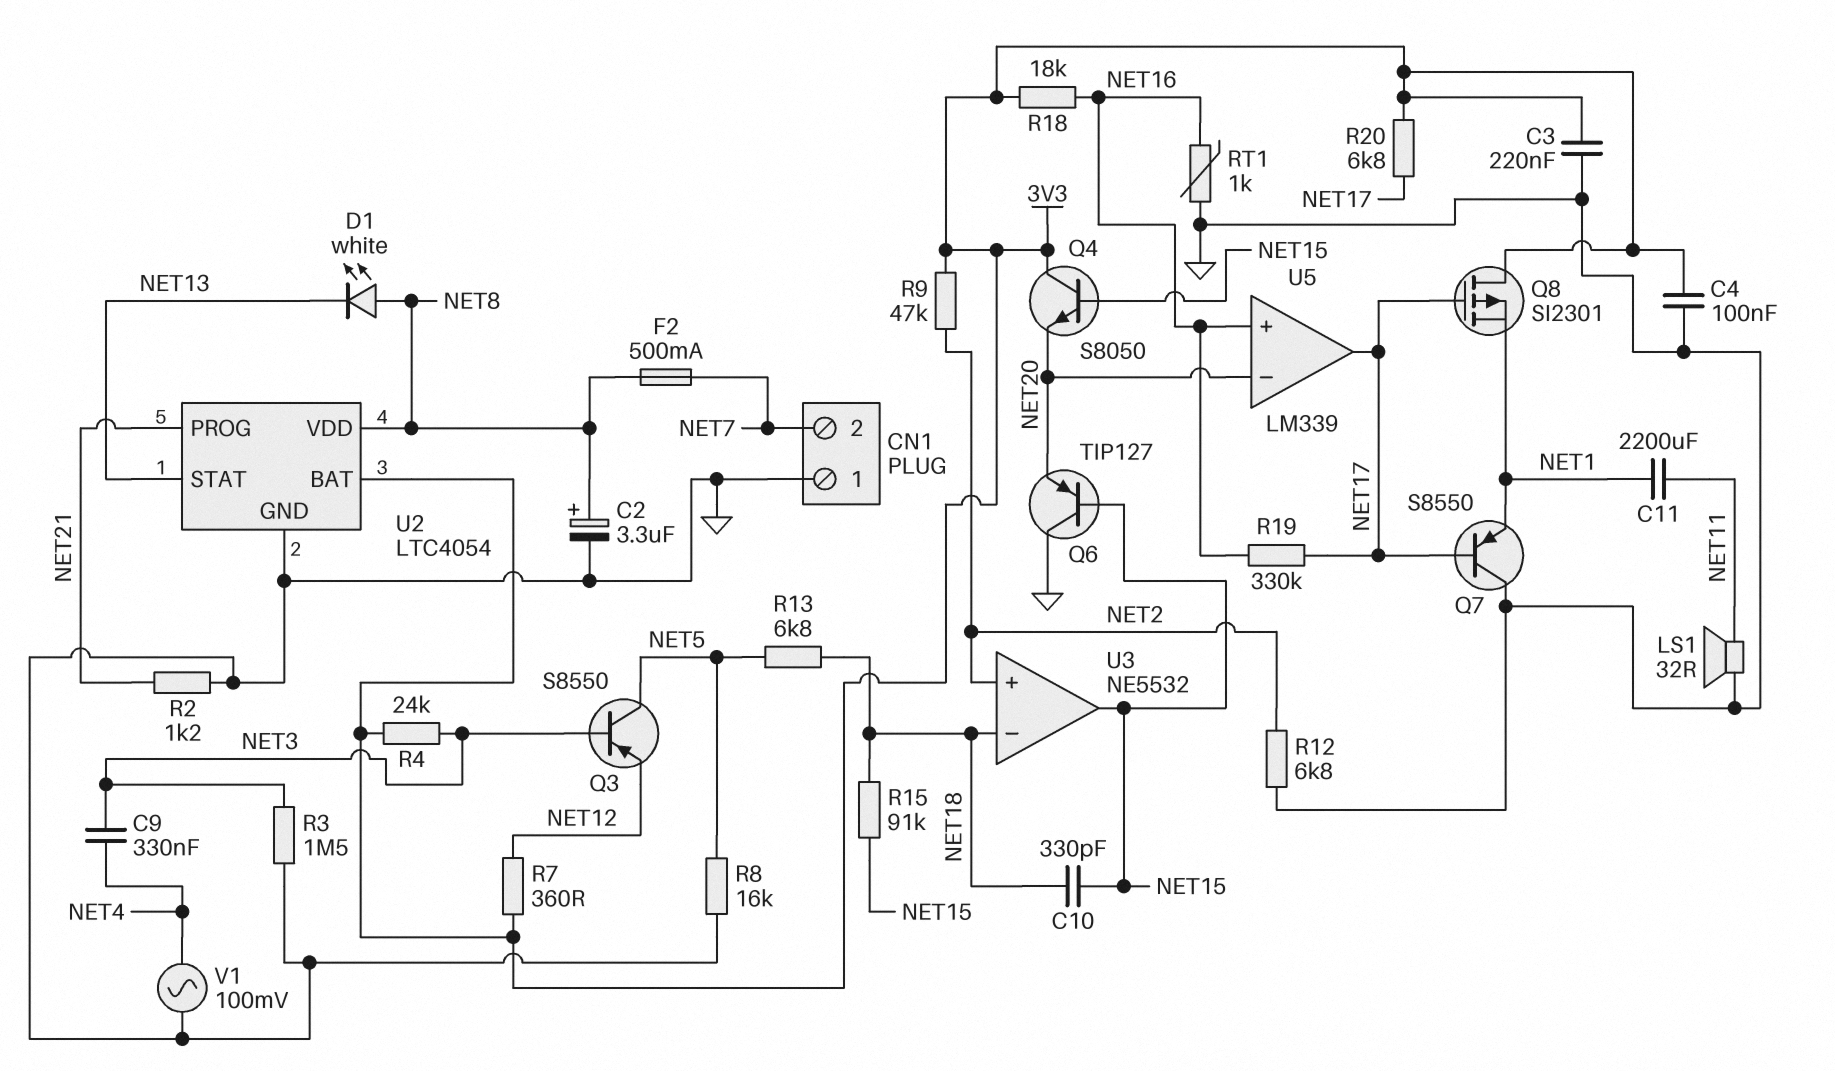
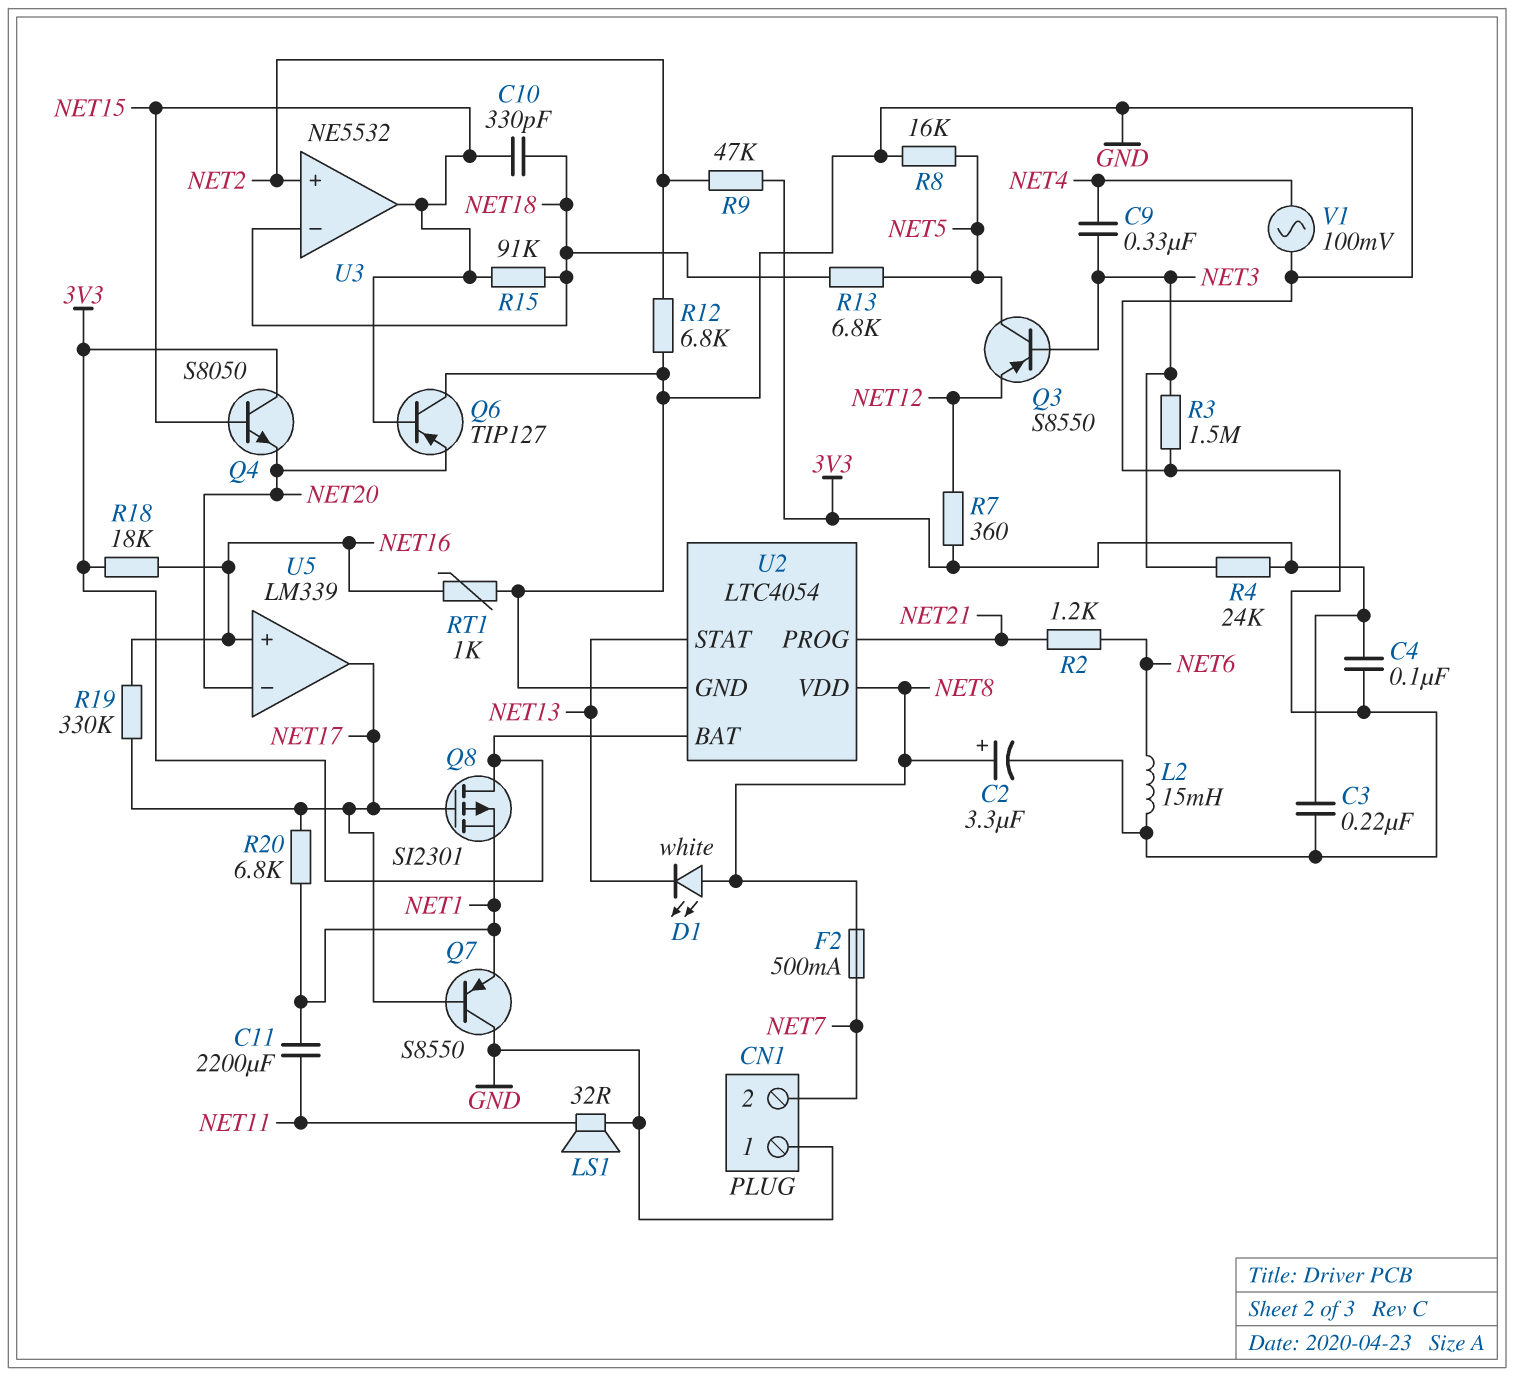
L2: none -> 15mH (GND, NET6)
R2: 1.2k (GND, NET21) -> 1.2k (NET6, NET21)
R20: 6.8k (3V3, NET17) -> 6.8k (NET1, NET17)

